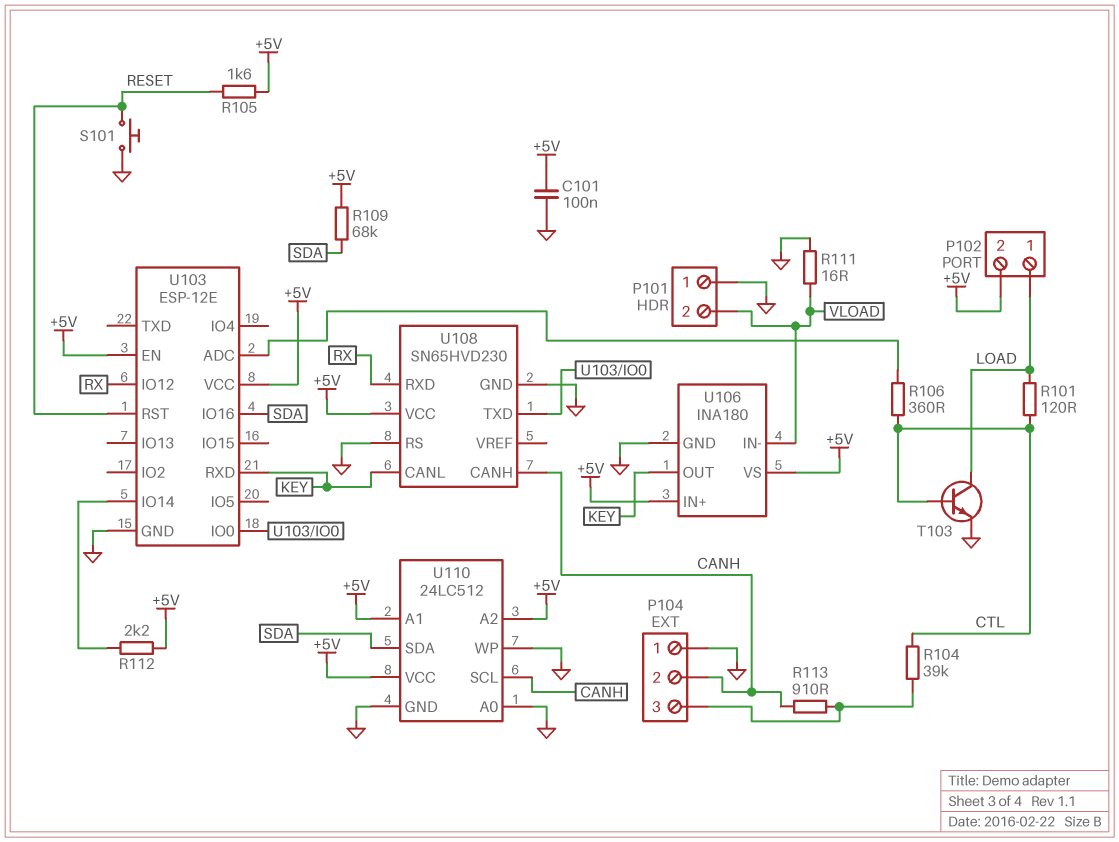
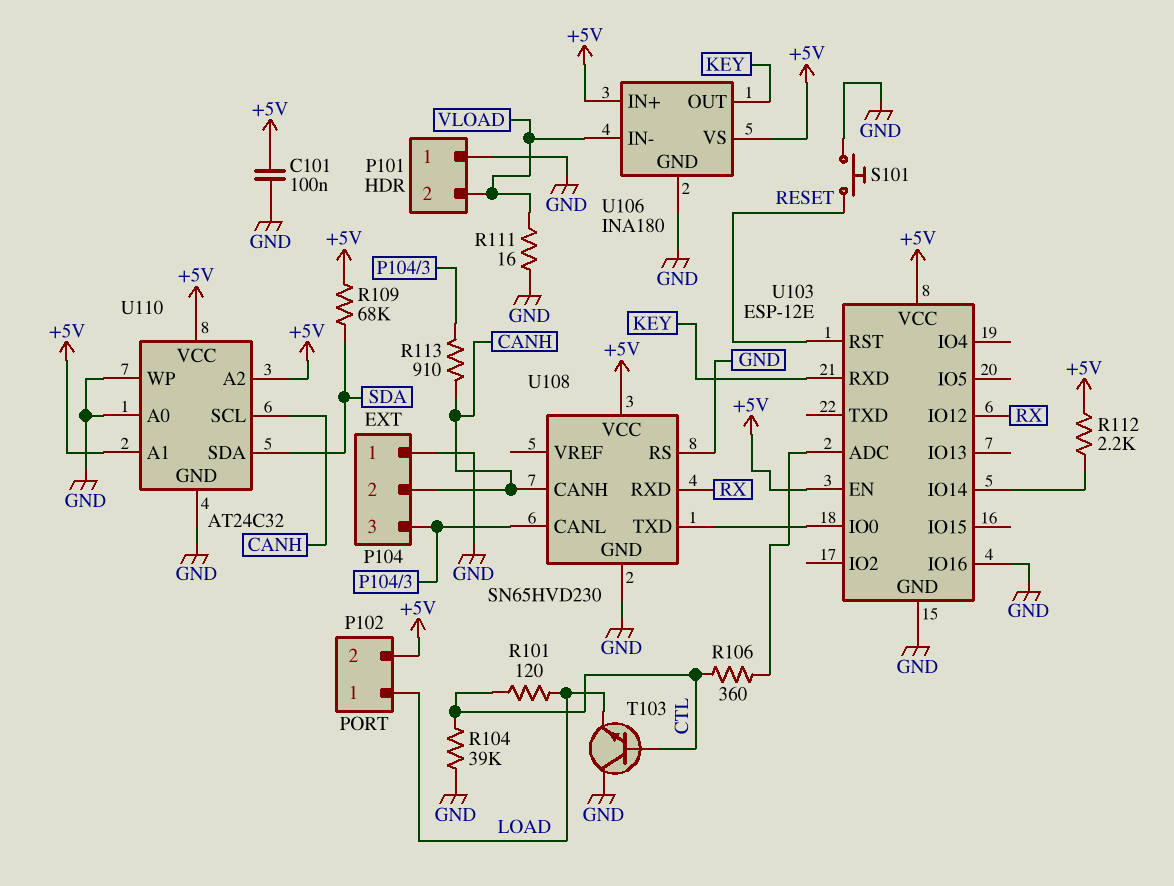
R104: 39k (CTL, P104/3) -> 39k (CTL, GND)
R105: 1.6k (+5V, RESET) -> none
T103: NPN (B CTL, C LOAD, E GND) -> NPN (B CTL, C GND, E LOAD)
U103 pin IO16: SDA -> GND
U108 pin CANL: KEY -> P104/3
U110: 24LC512 -> AT24C32

